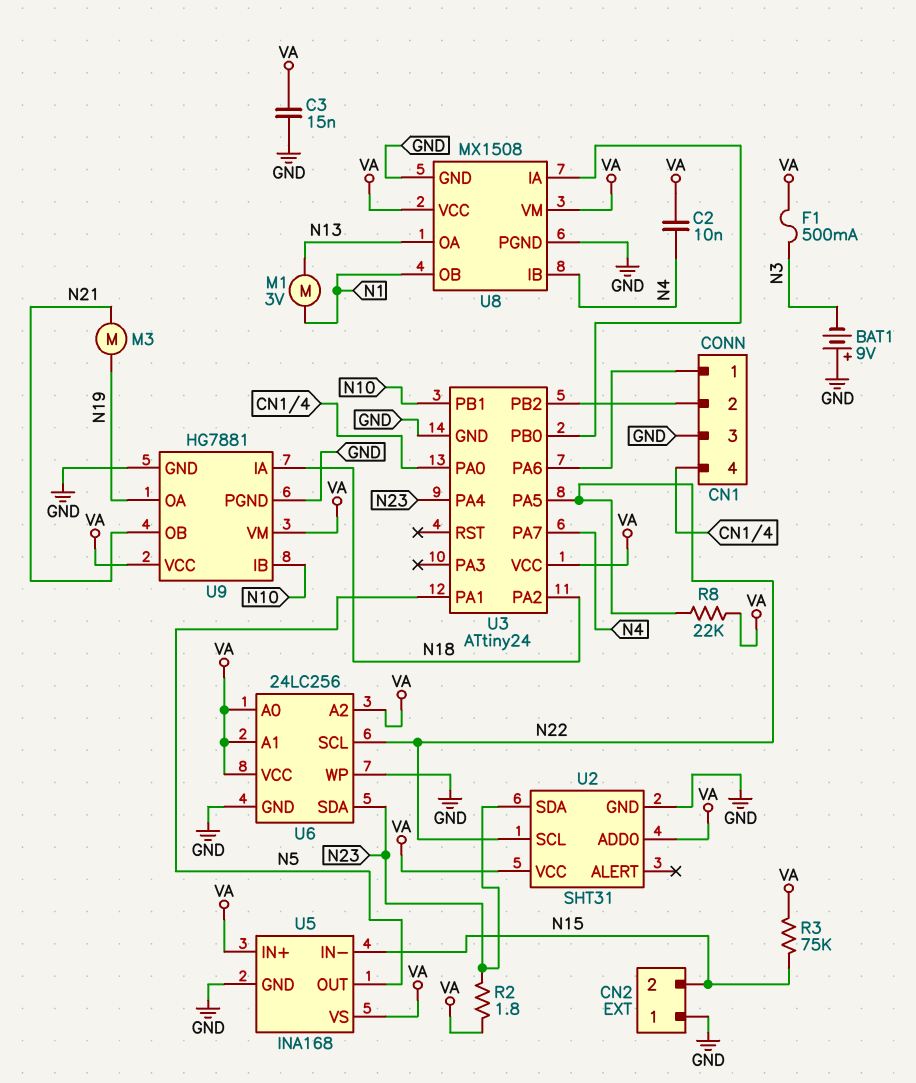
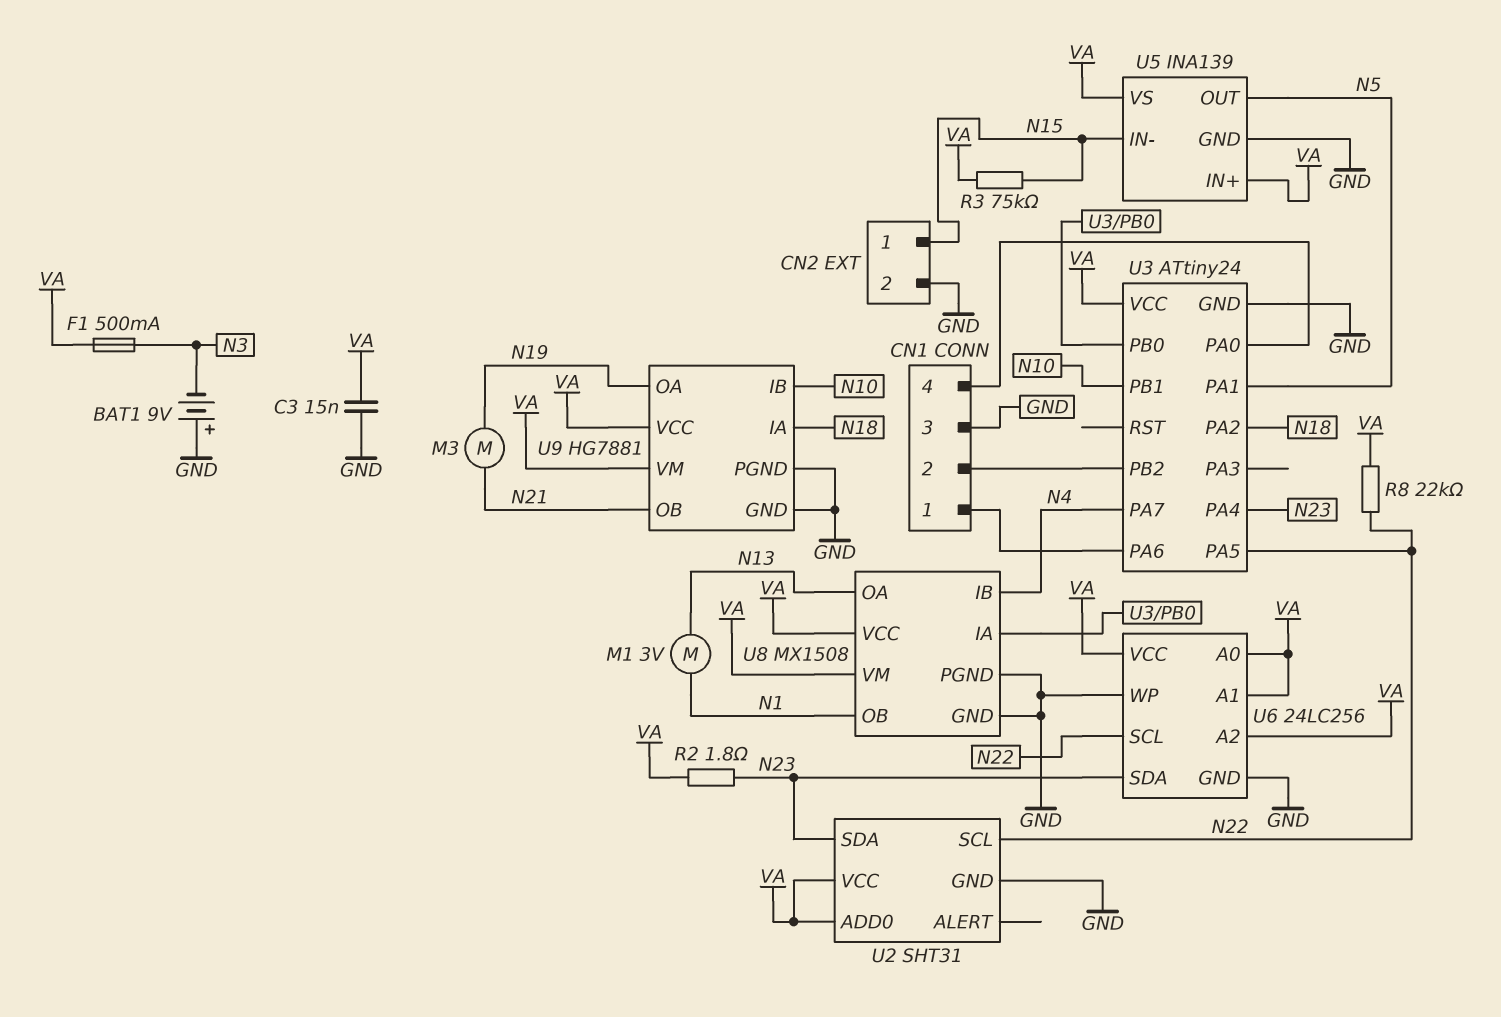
C2: 10nF (N4, VA) -> none
CN2 pin 1: GND -> N15
CN2 pin 2: N15 -> GND
U5: INA168 -> INA139

